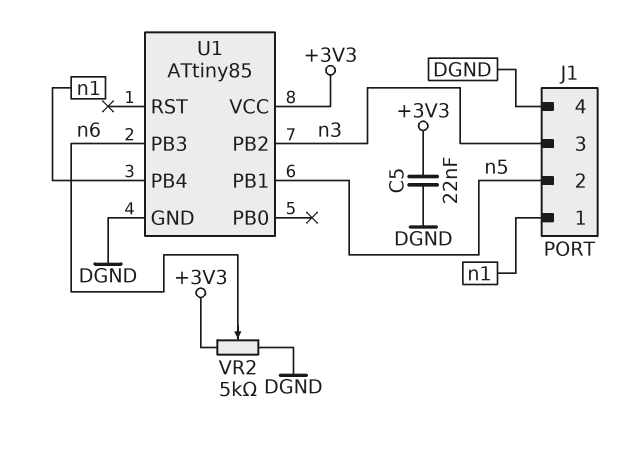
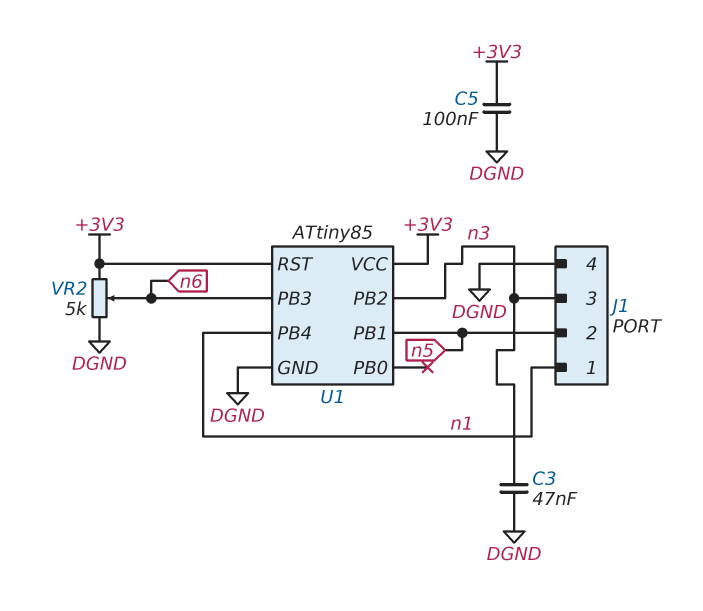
C3: none -> 47nF (DGND, n3)
C5: 22nF (+3V3, DGND) -> 100nF (+3V3, DGND)
U1 pin RST: none -> +3V3

